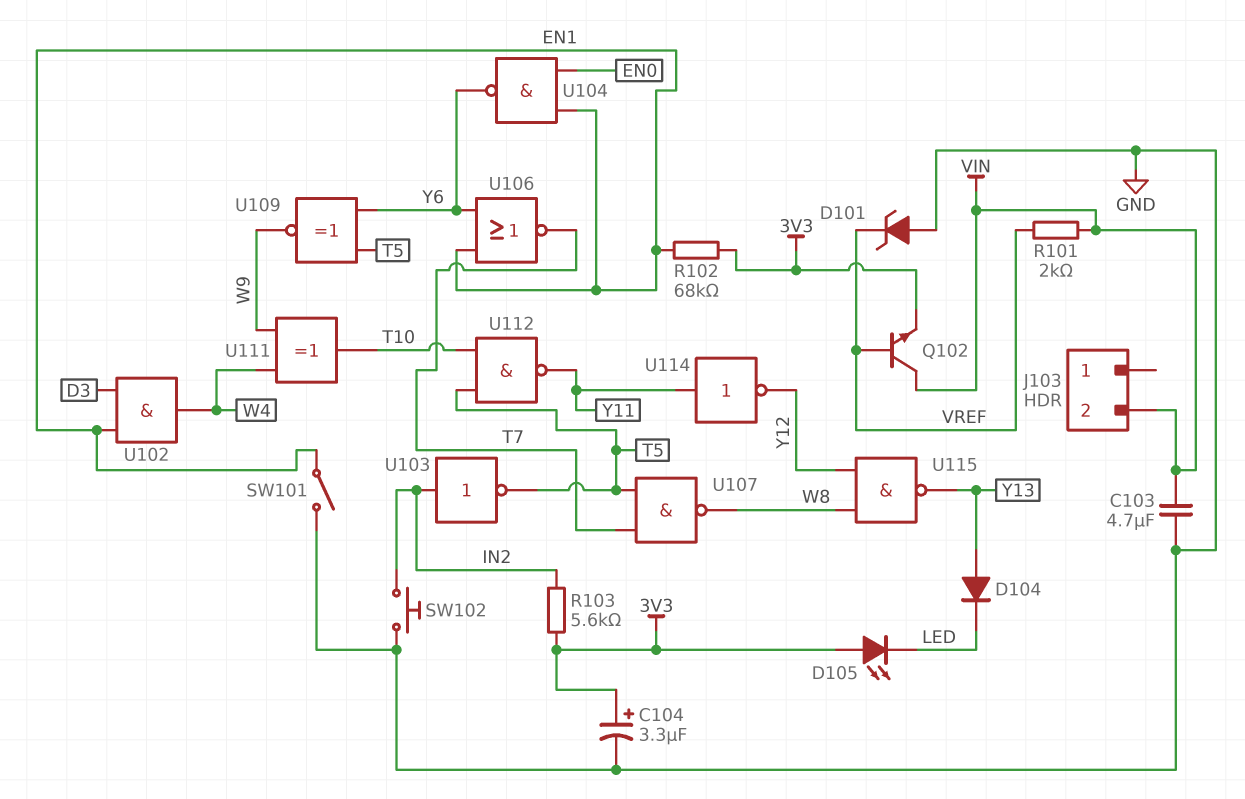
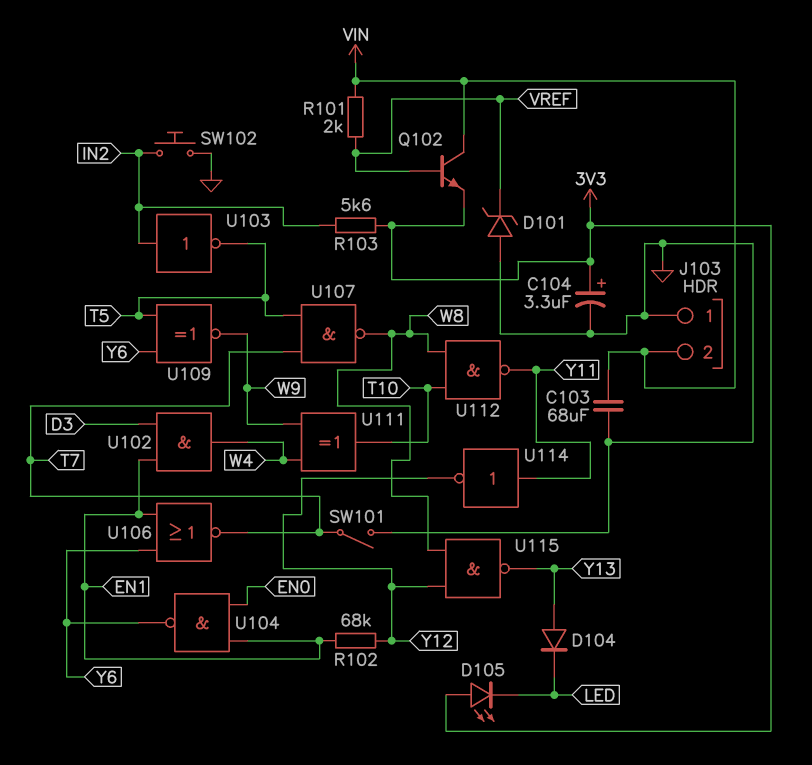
C103: 4.7uF (GND, VIN) -> 68uF (GND, VIN)
J103 pin 1: none -> GND
R102: 68k (3V3, EN1) -> 68k (EN1, Y12)
SW101: switch (EN1, GND) -> switch (GND, T7)
U112: NAND (in T5, in T10, out Y11) -> NAND (in T10, in W8, out Y11)

